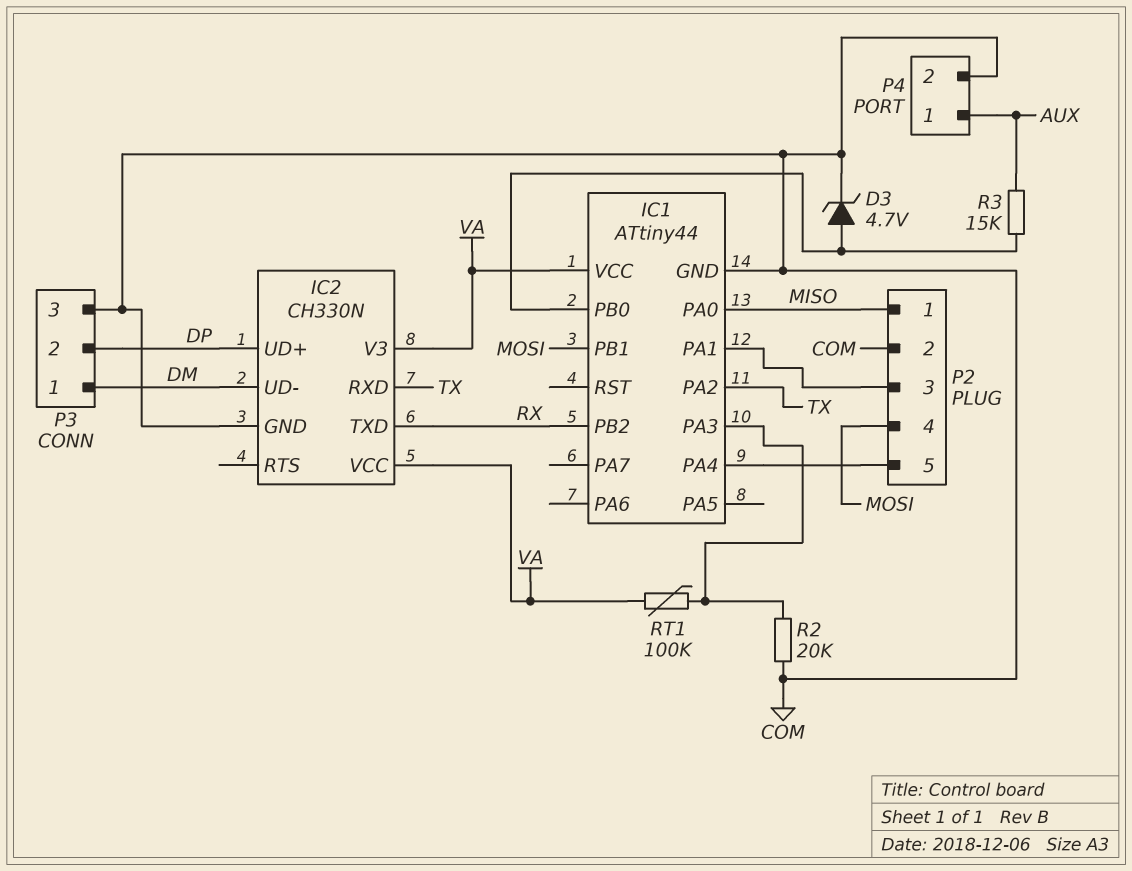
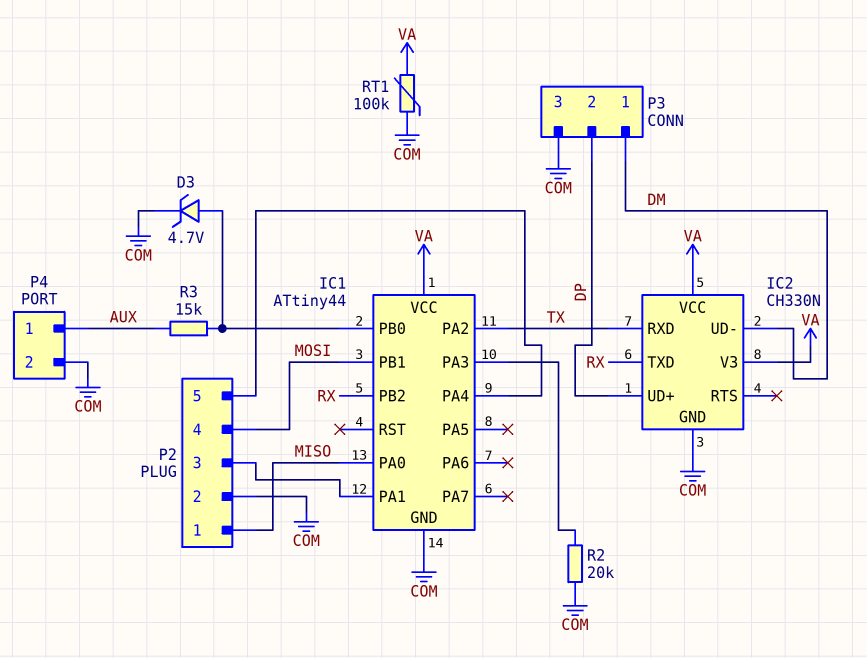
RT1: 100k (IC1/PA3, VA) -> 100k (COM, VA)

